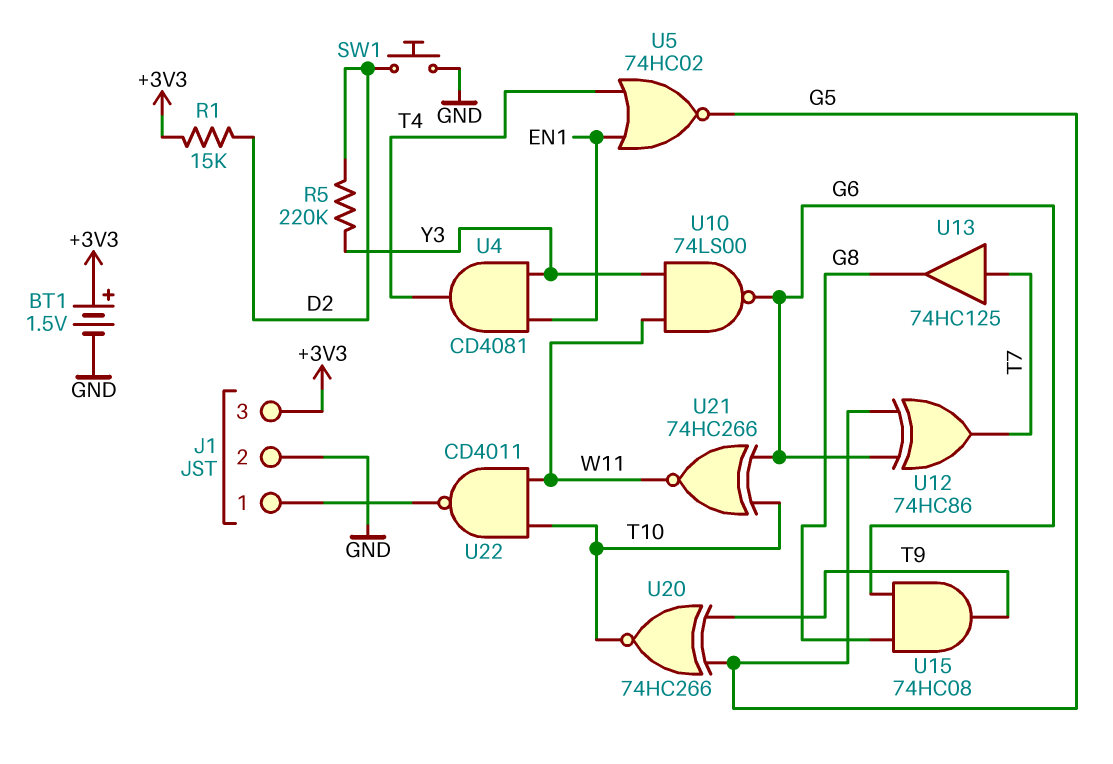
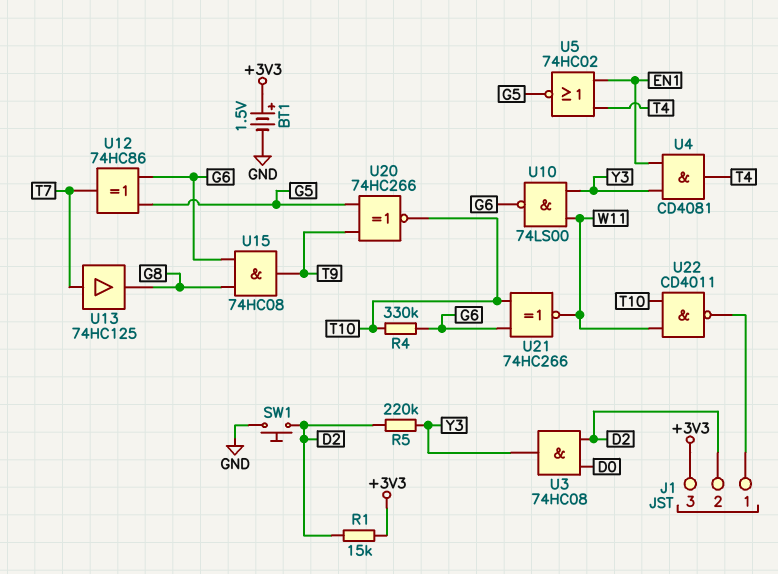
J1 pin 2: GND -> D2
R4: none -> 330k (G6, T10)
U3: none -> AND 74HC08 (in D0, in D2, out Y3)

